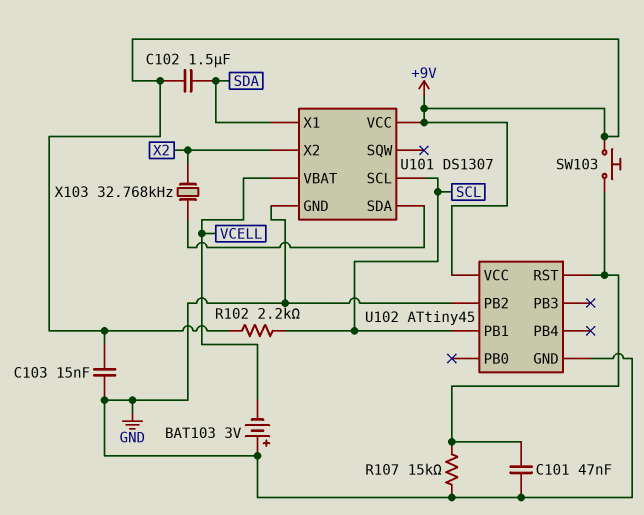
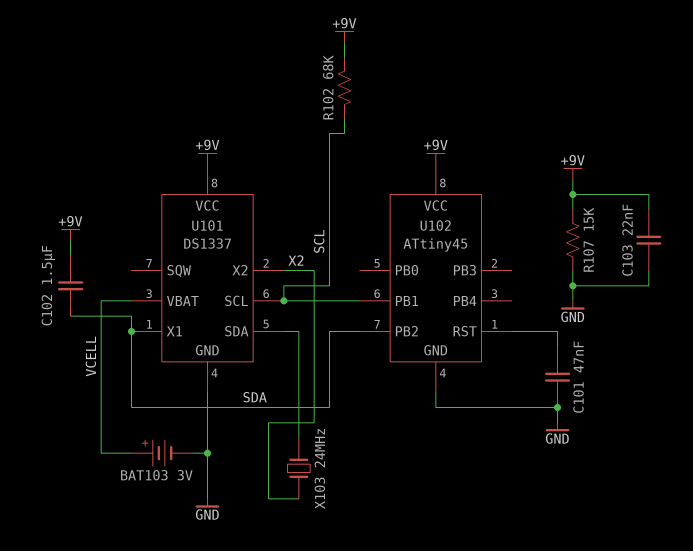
BAT103: 3V (plus GND, minus VCELL) -> 3V (plus VCELL, minus GND)
C103: 15nF (+9V, GND) -> 22nF (+9V, GND)
R102: 2.2k (+9V, SCL) -> 68k (+9V, SCL)
R107: 15k (GND, U102/RST) -> 15k (+9V, GND)
SW103: button (+9V, U102/RST) -> none
U101: DS1307 -> DS1337
U102 pin PB2: GND -> SDA
X103: 32.768kHz (U101/SDA, X2) -> 24MHz (U101/SDA, X2)

